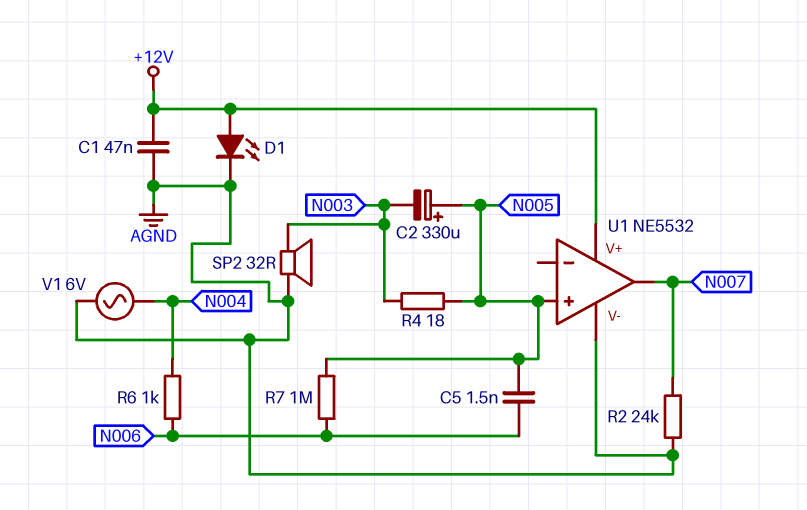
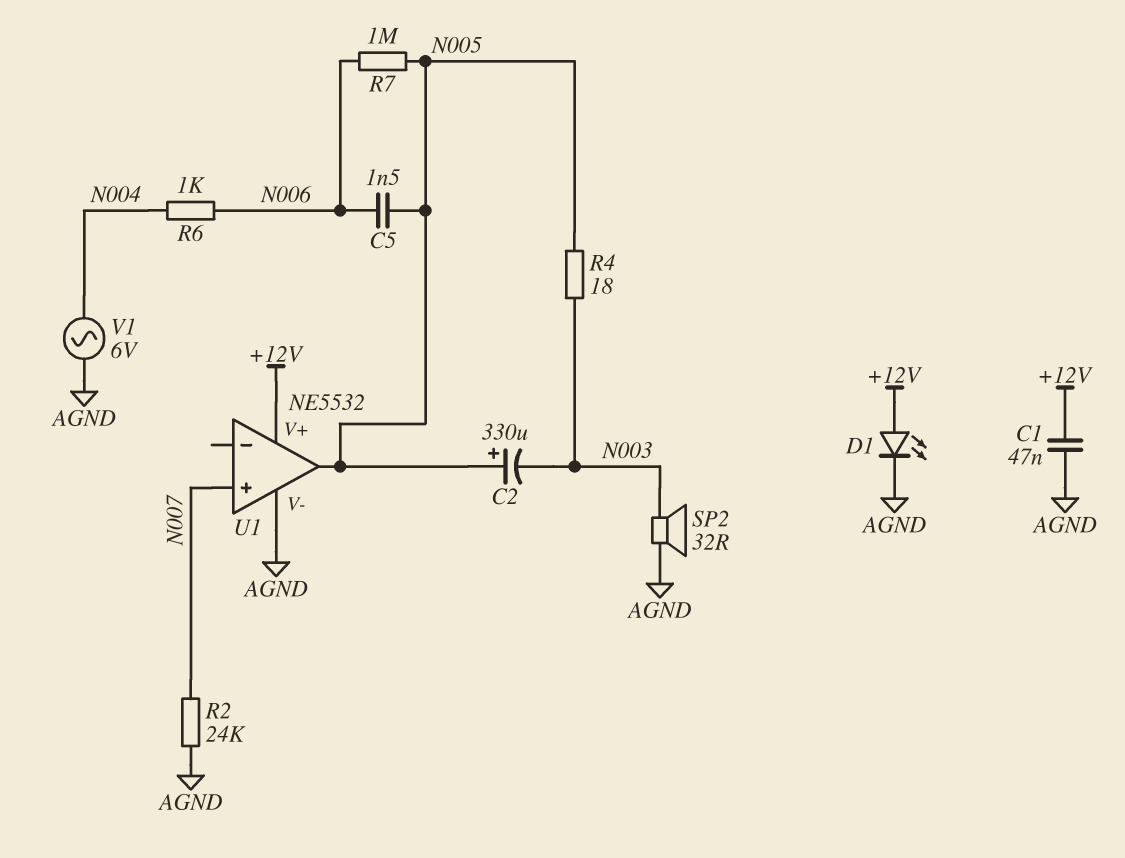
U1 pin in+: N005 -> N007
U1 pin out: N007 -> N005

